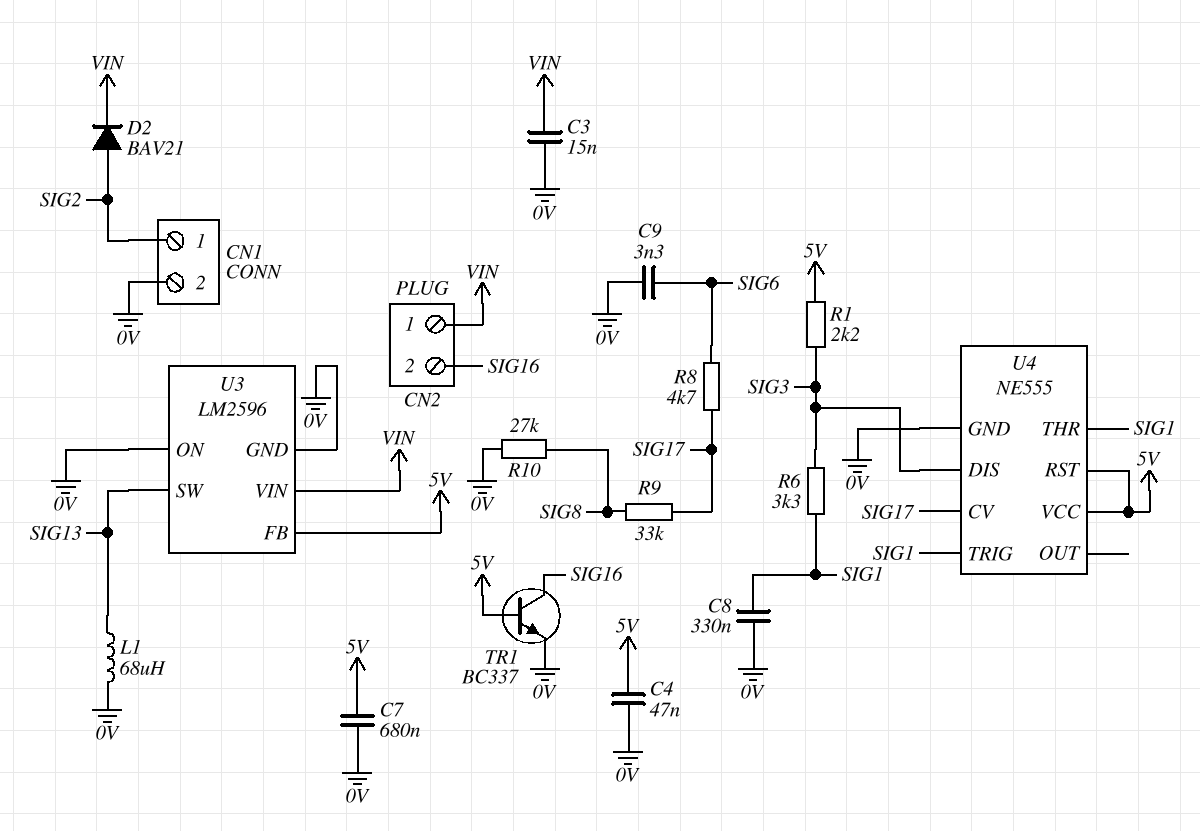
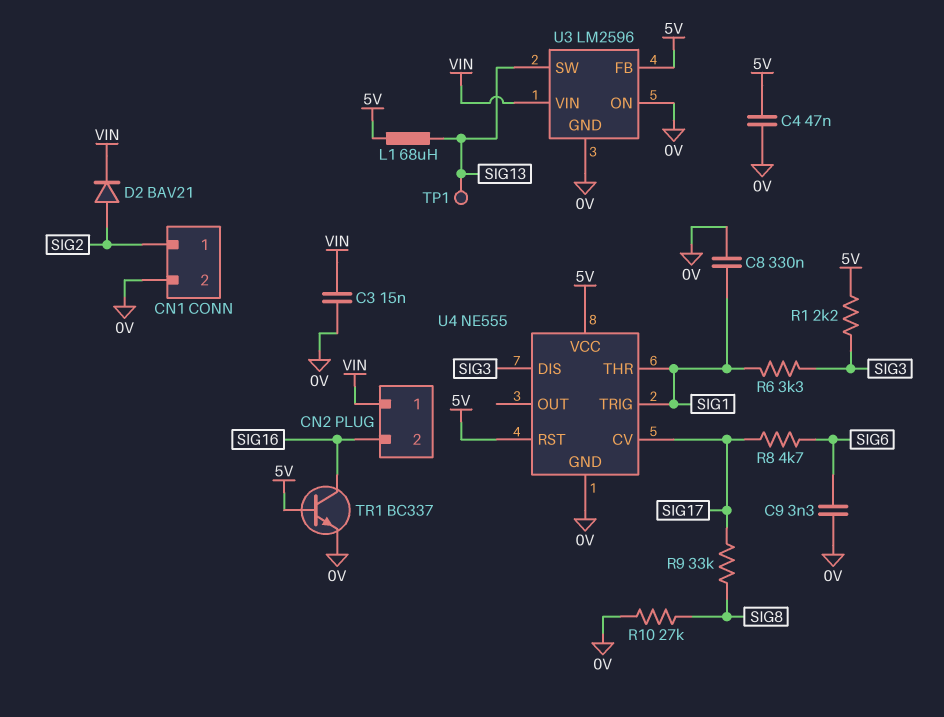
C7: 680nF (0V, 5V) -> none
L1: 68uH (0V, SIG13) -> 68uH (5V, SIG13)
TP1: none -> test point (SIG13)

